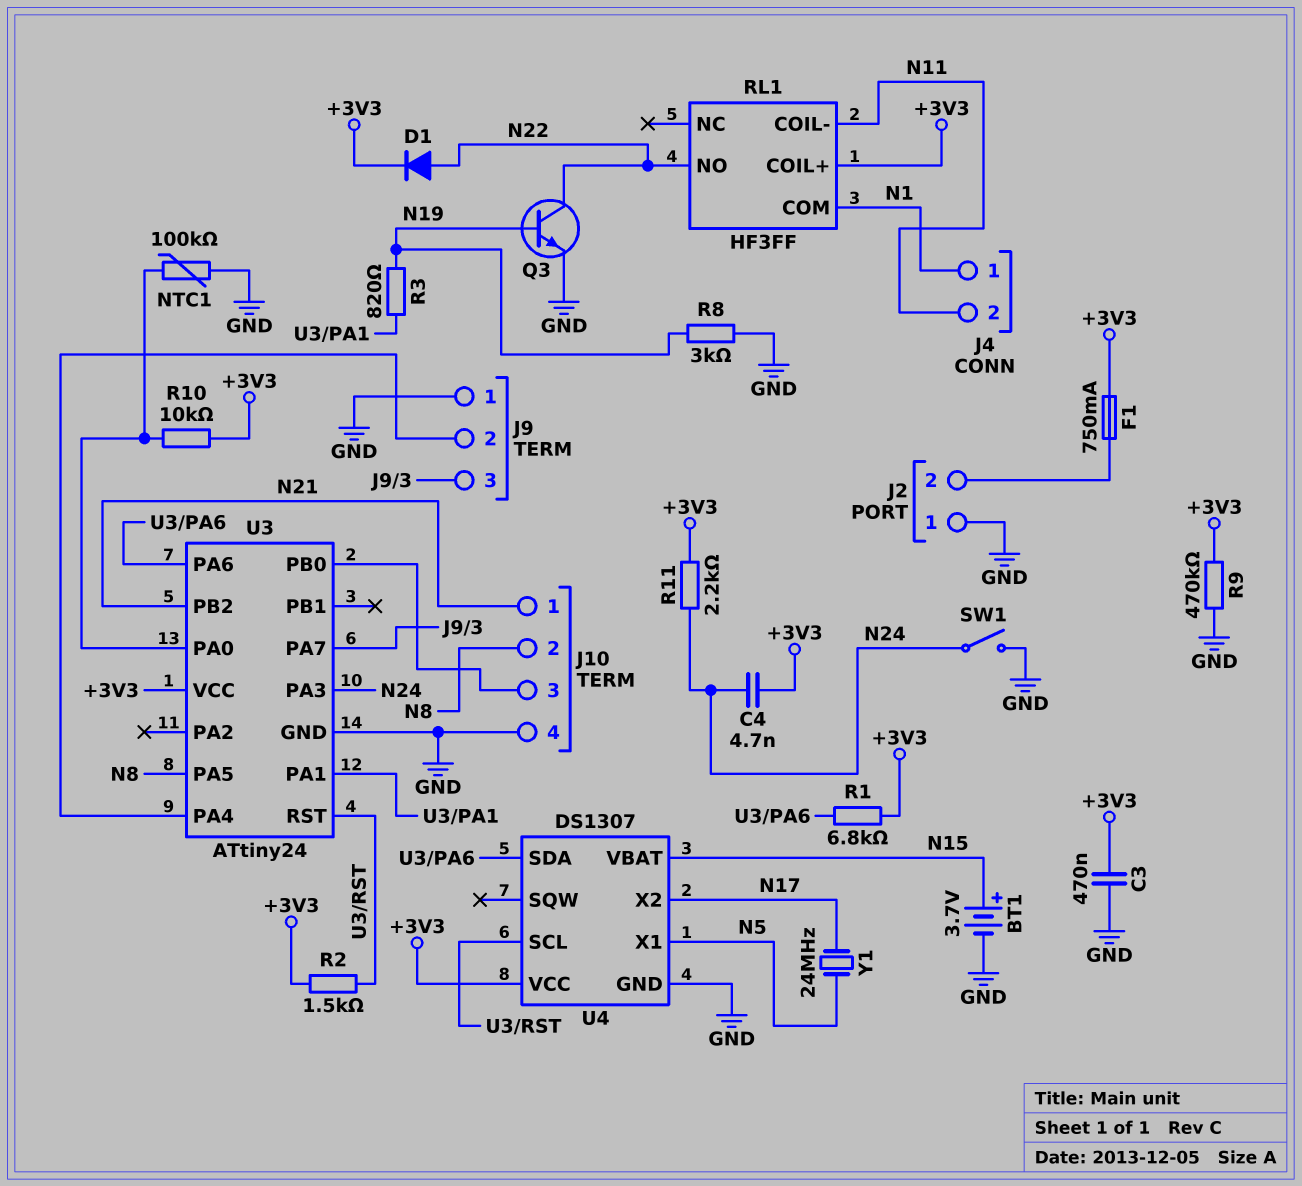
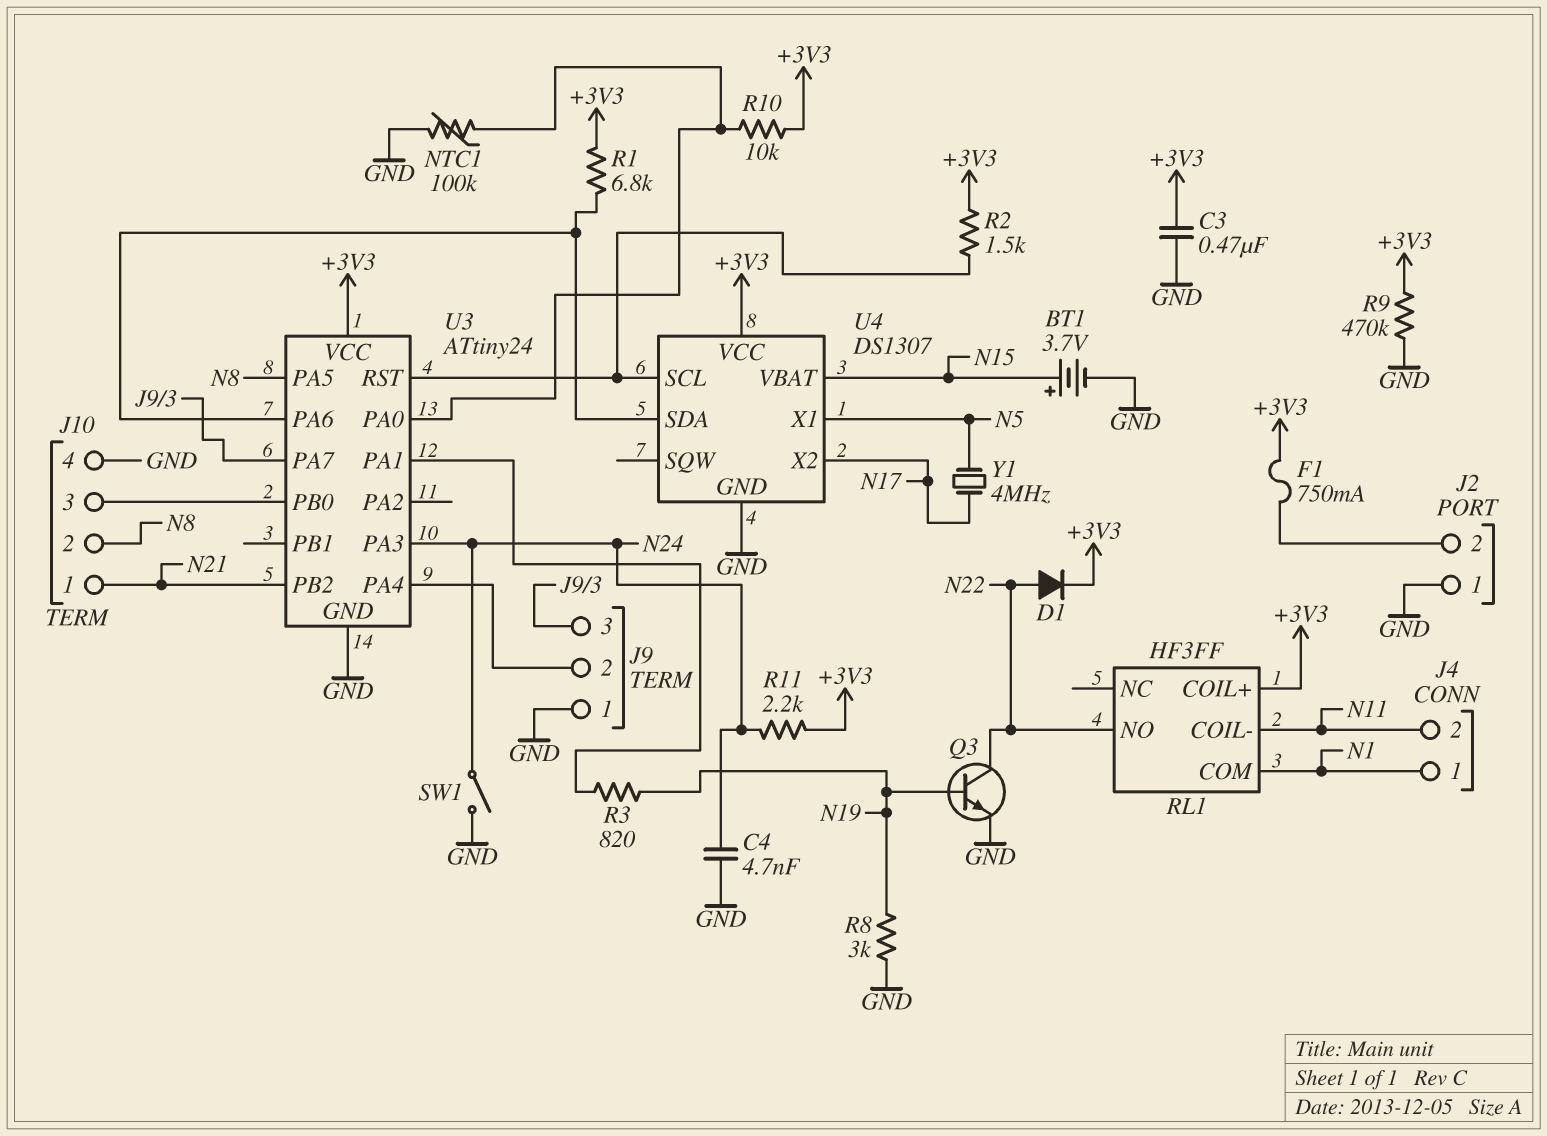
C4: 4.7nF (+3V3, N24) -> 4.7nF (GND, N24)
Y1: 24MHz (N5, N17) -> 4MHz (N5, N17)

